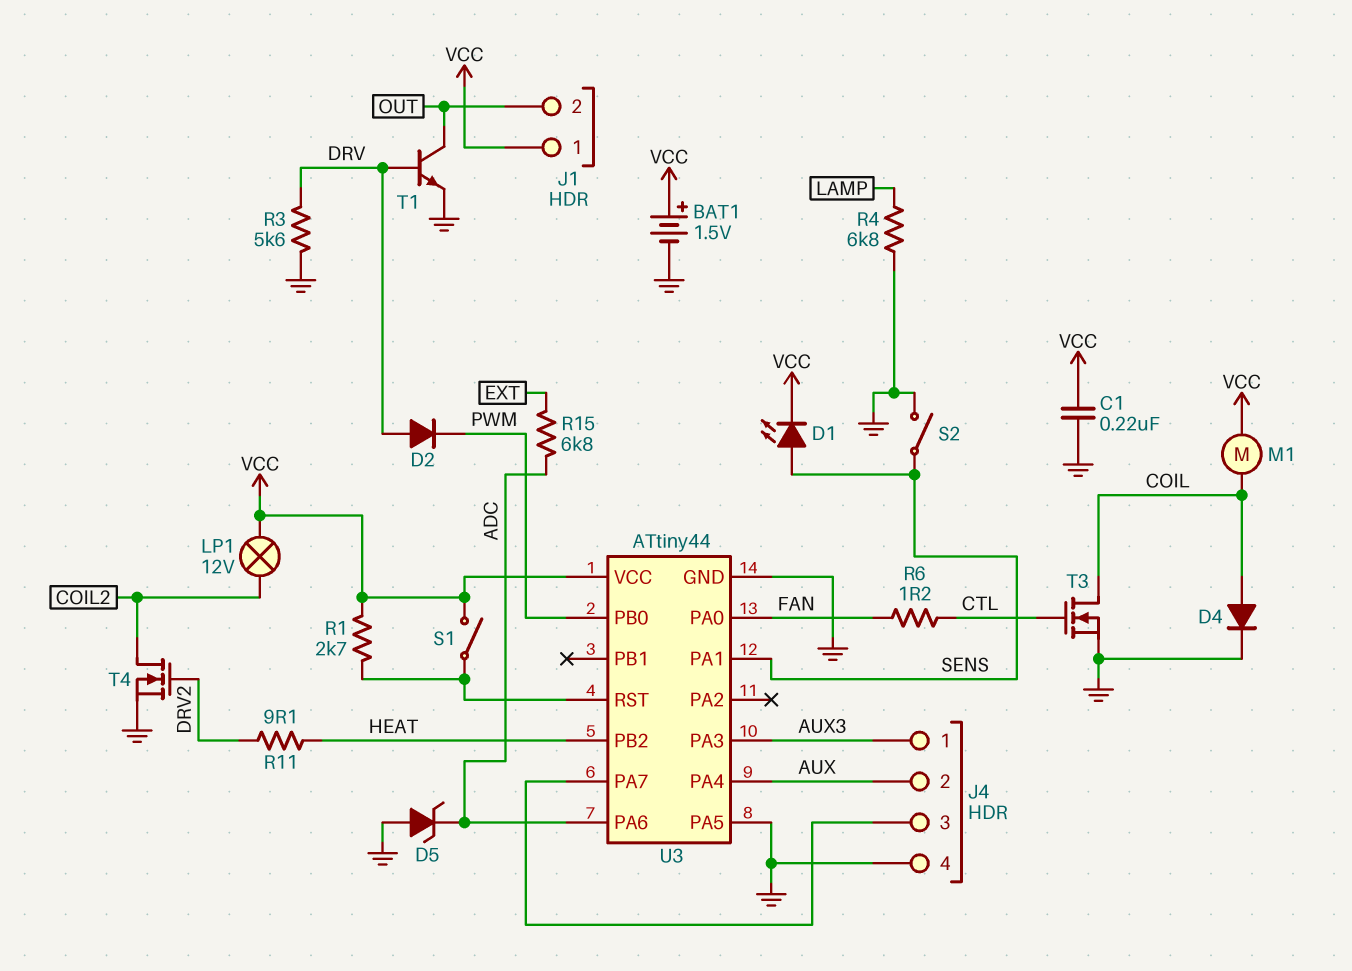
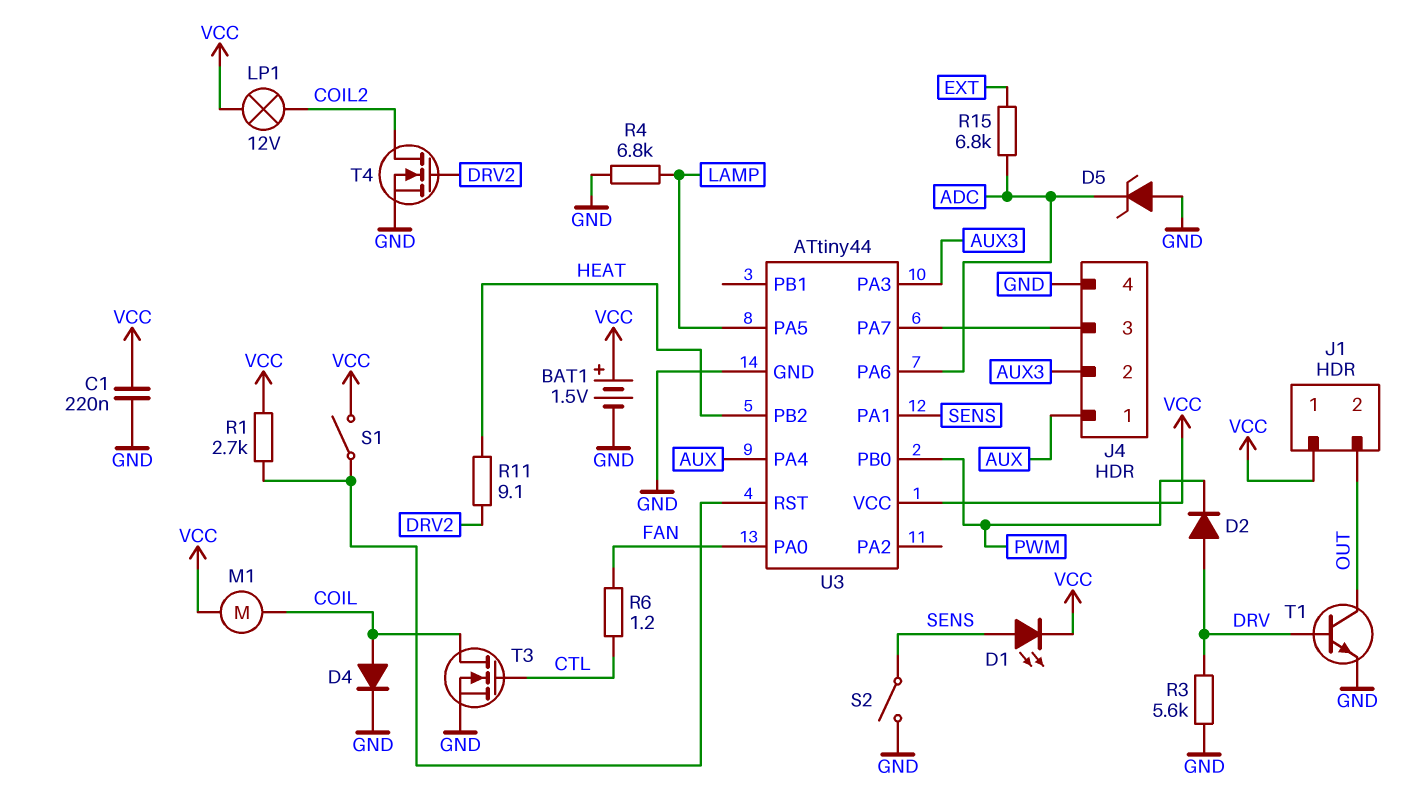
J4 pin 1: AUX3 -> AUX
J4 pin 2: AUX -> AUX3
U3 pin PA5: GND -> LAMP

